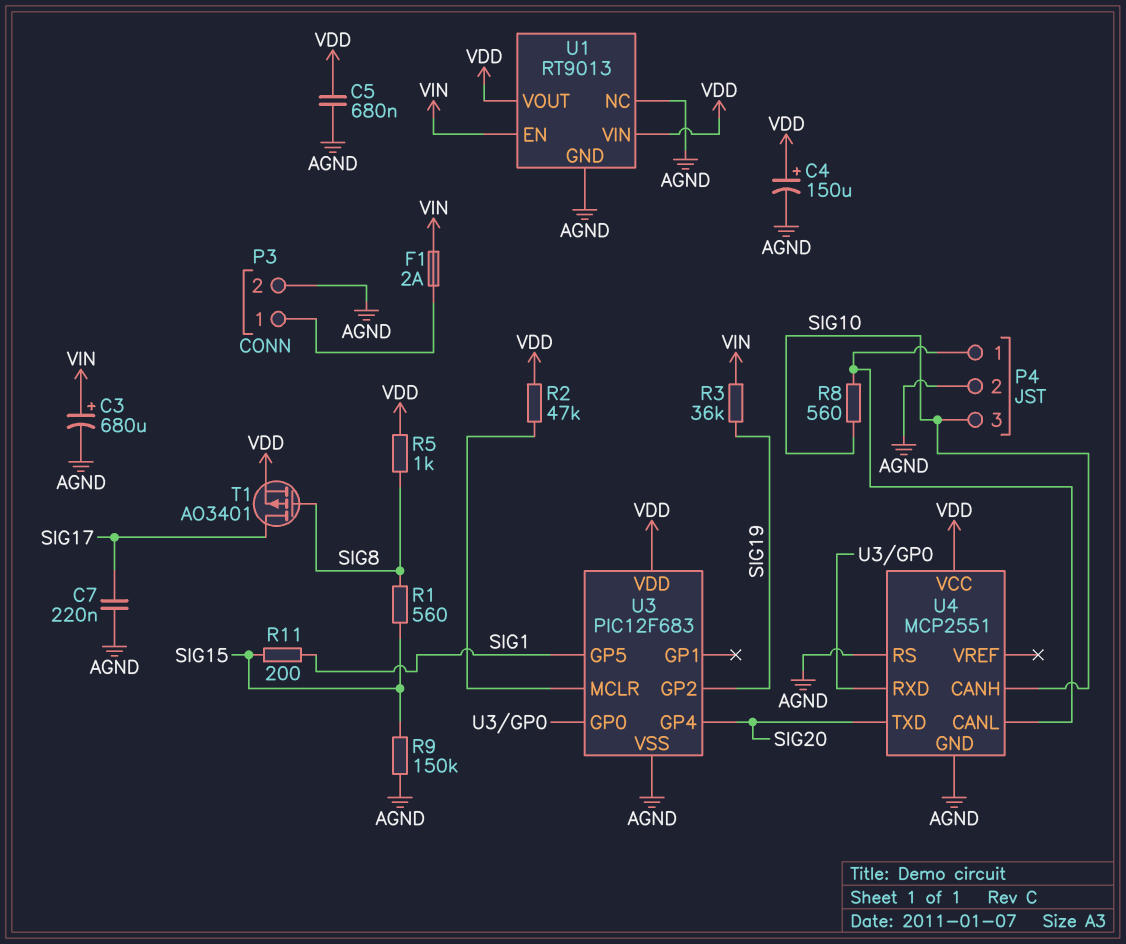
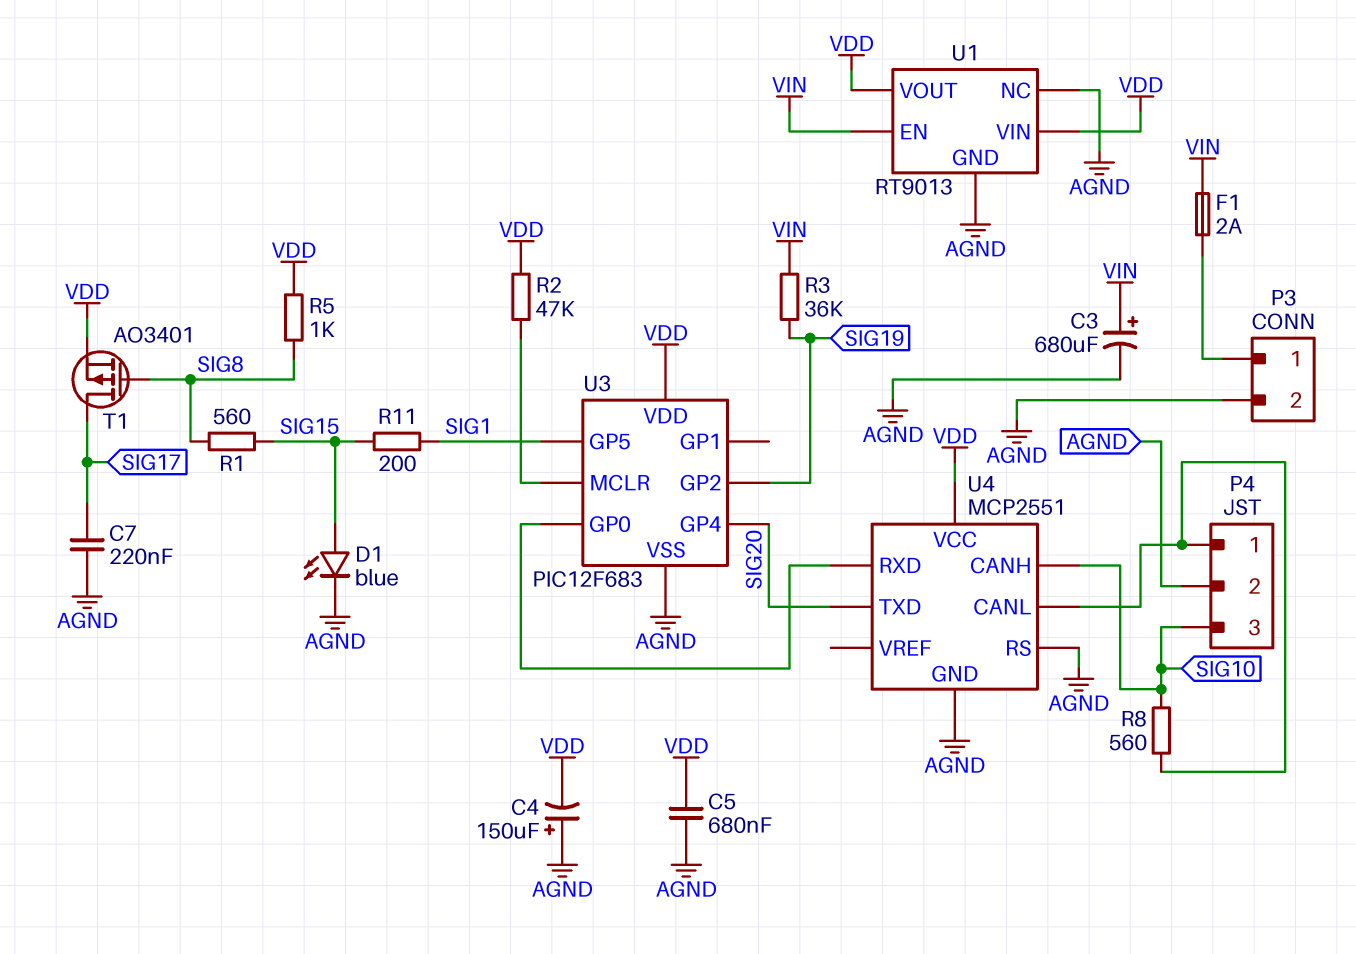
C4: 150uF (plus VDD, minus AGND) -> 150uF (plus AGND, minus VDD)
D1: none -> LED blue (A SIG15, K AGND)
R9: 150k (AGND, SIG15) -> none

